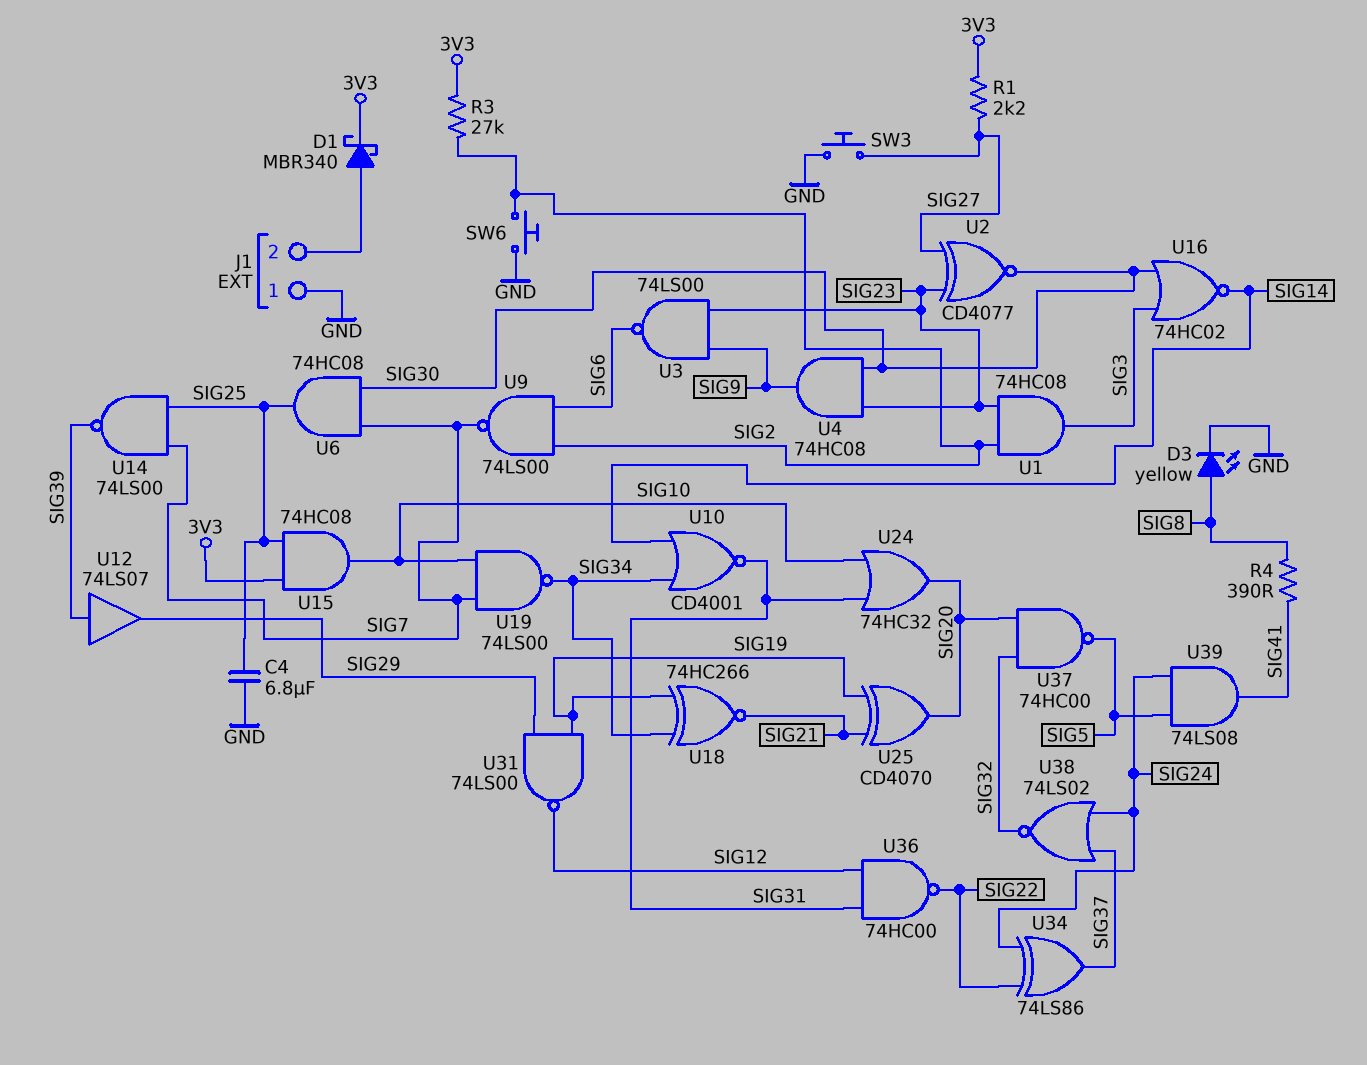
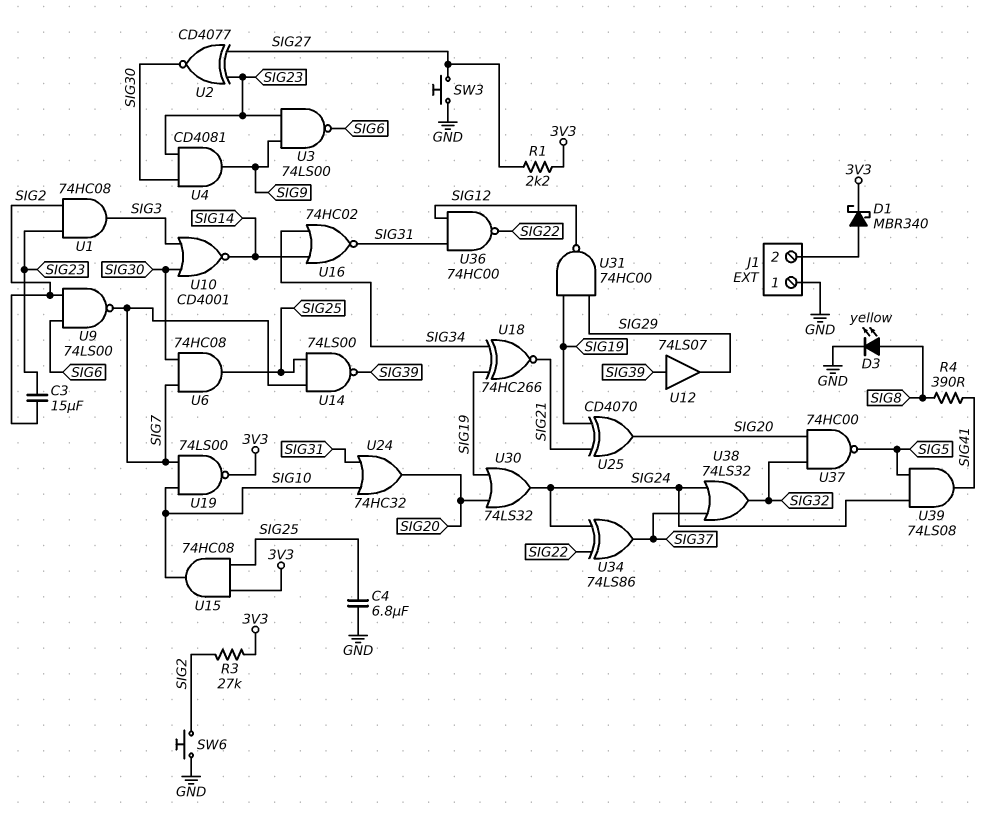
C3: none -> 15uF (SIG2, SIG23)
U4: AND 74HC08 (in SIG23, in SIG30, out SIG9) -> AND CD4081 (in SIG23, in SIG30, out SIG9)
U10: NOR CD4001 (in SIG14, in SIG34, out SIG31) -> NOR CD4001 (in SIG3, in SIG30, out SIG14)
U16: NOR 74HC02 (in SIG3, in SIG30, out SIG14) -> NOR 74HC02 (in SIG14, in SIG34, out SIG31)
U19: NAND 74LS00 (in SIG7, in SIG10, out SIG34) -> NAND 74LS00 (in SIG7, in SIG10, out 3V3)
U30: none -> OR 74LS32 (in SIG19, in SIG20, out SIG24)
U31: NAND 74LS00 (in SIG19, in SIG29, out SIG12) -> NAND 74HC00 (in SIG19, in SIG29, out SIG12)
U38: NOR 74LS02 (in SIG24, in SIG37, out SIG32) -> OR 74LS32 (in SIG24, in SIG37, out SIG32)

